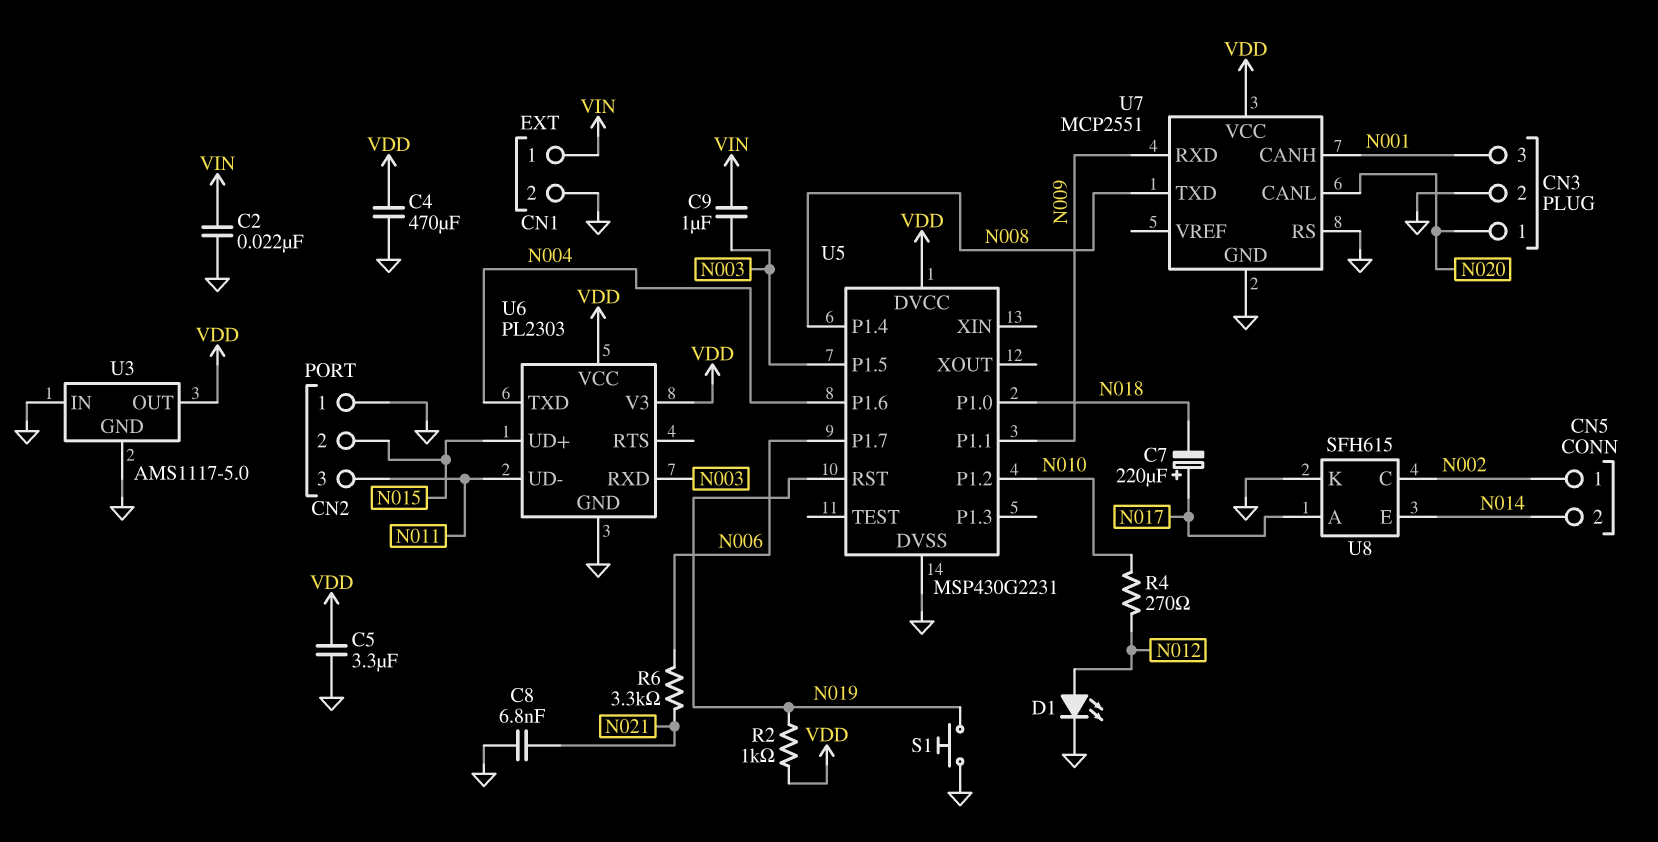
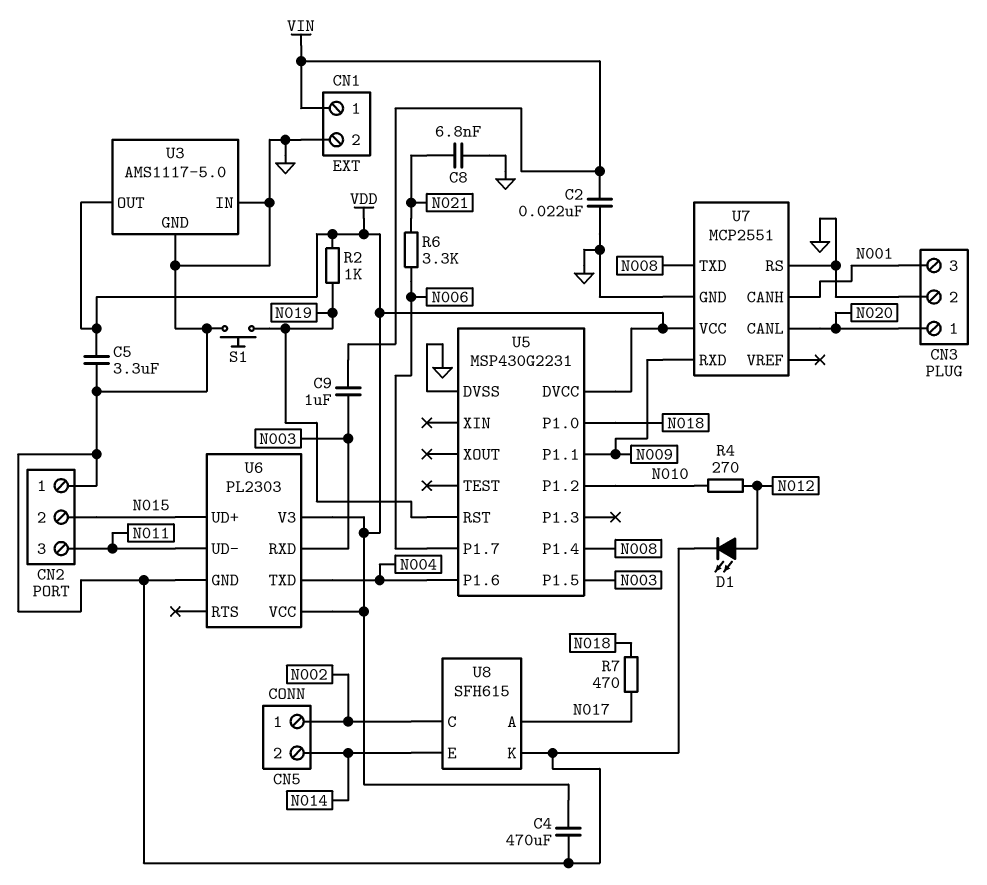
C7: 220uF (plus N017, minus N018) -> none
R7: none -> 470 (N017, N018)

